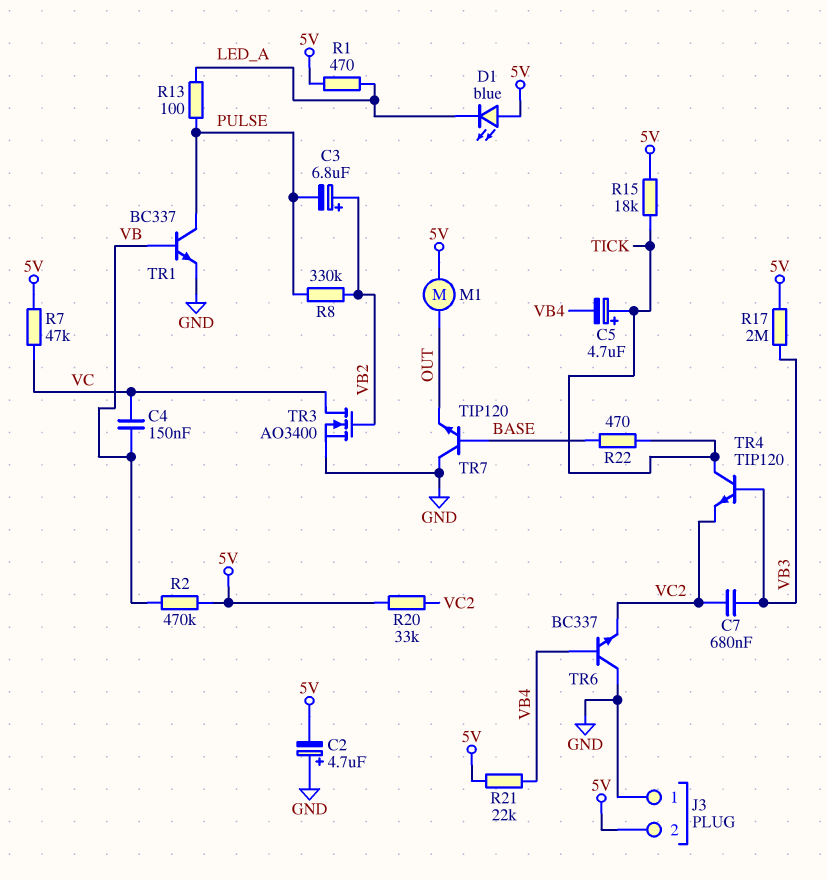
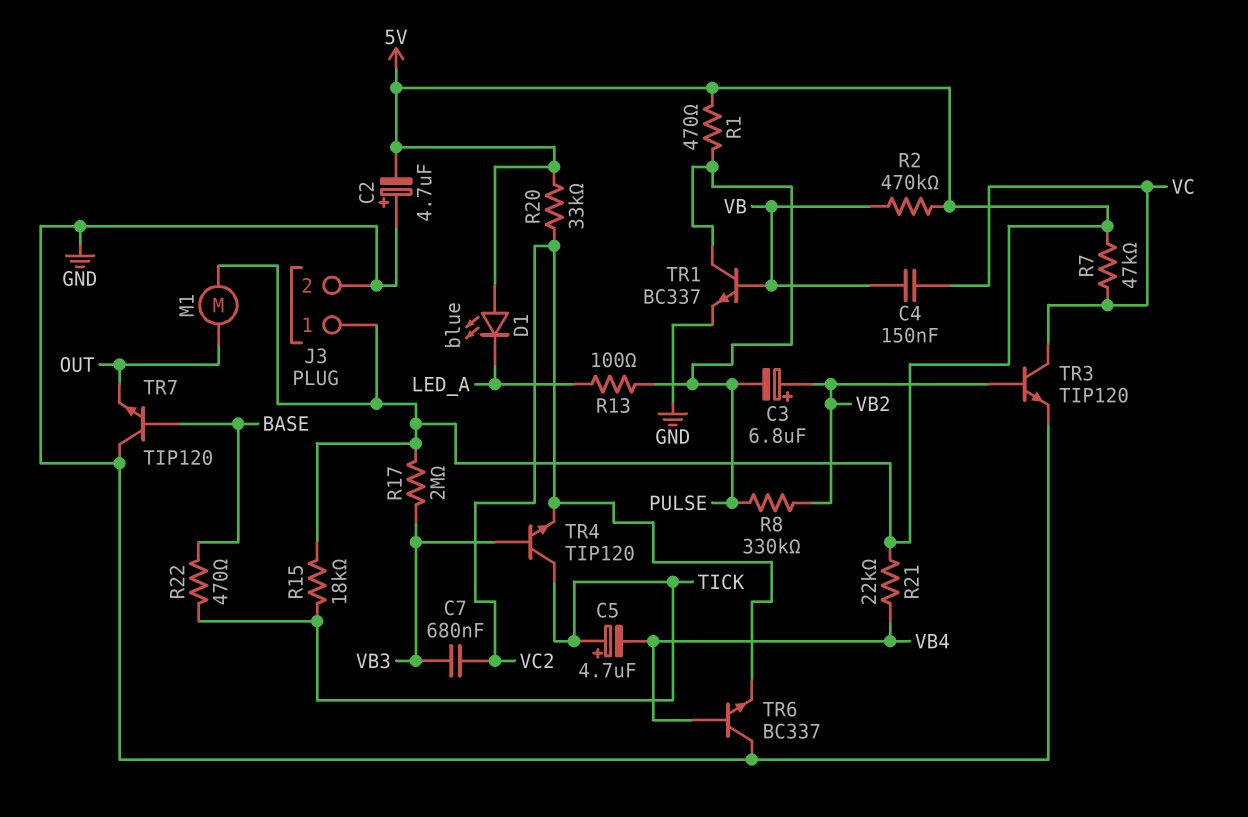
J3 pin 1: GND -> 5V
J3 pin 2: 5V -> GND
R1: 470 (5V, LED_A) -> 470 (5V, PULSE)
TR3: NMOS AO3400 (G VB2, D VC, S GND) -> NPN TIP120 (B VB2, C VC, E GND)

